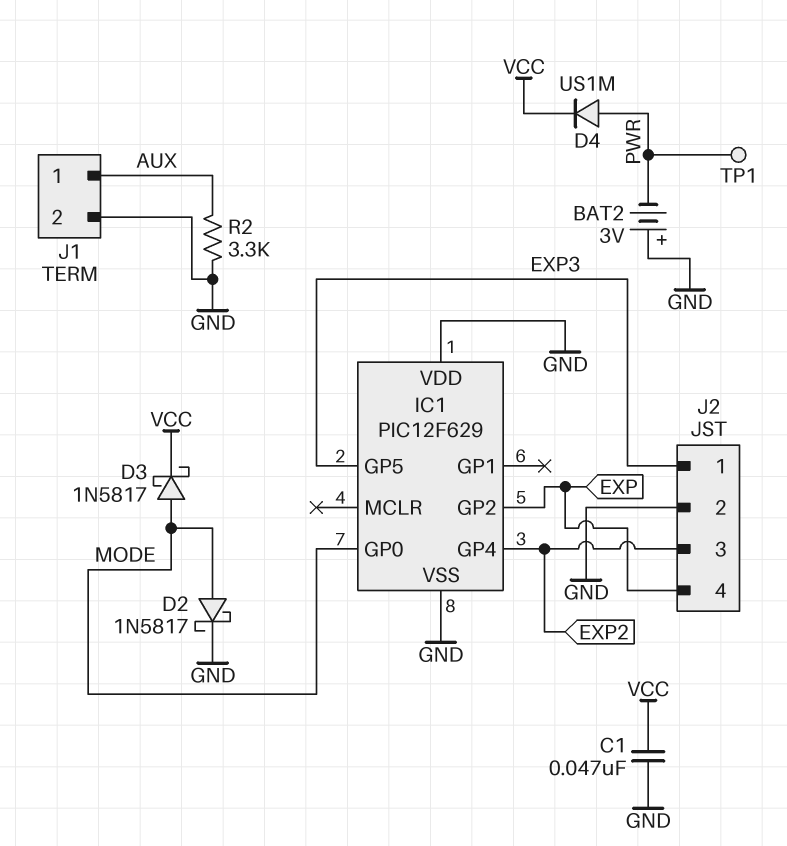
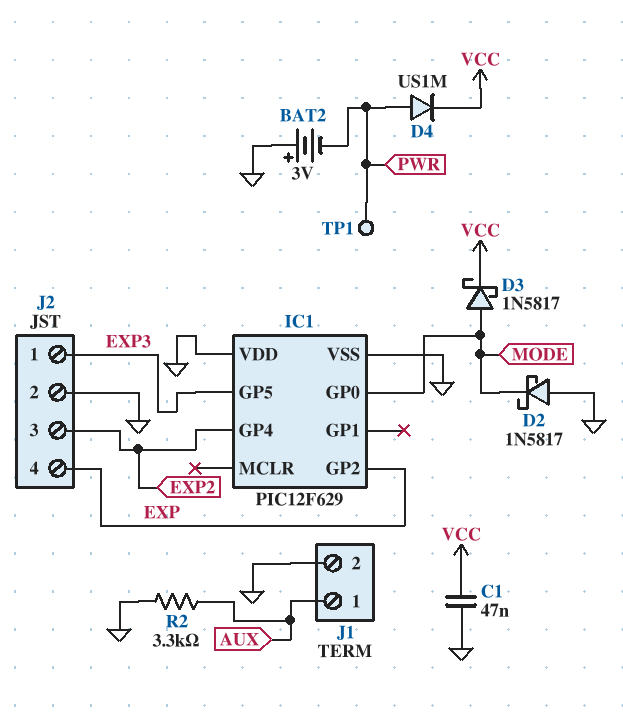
D2: schottky 1N5817 (A MODE, K GND) -> schottky 1N5817 (A GND, K MODE)

